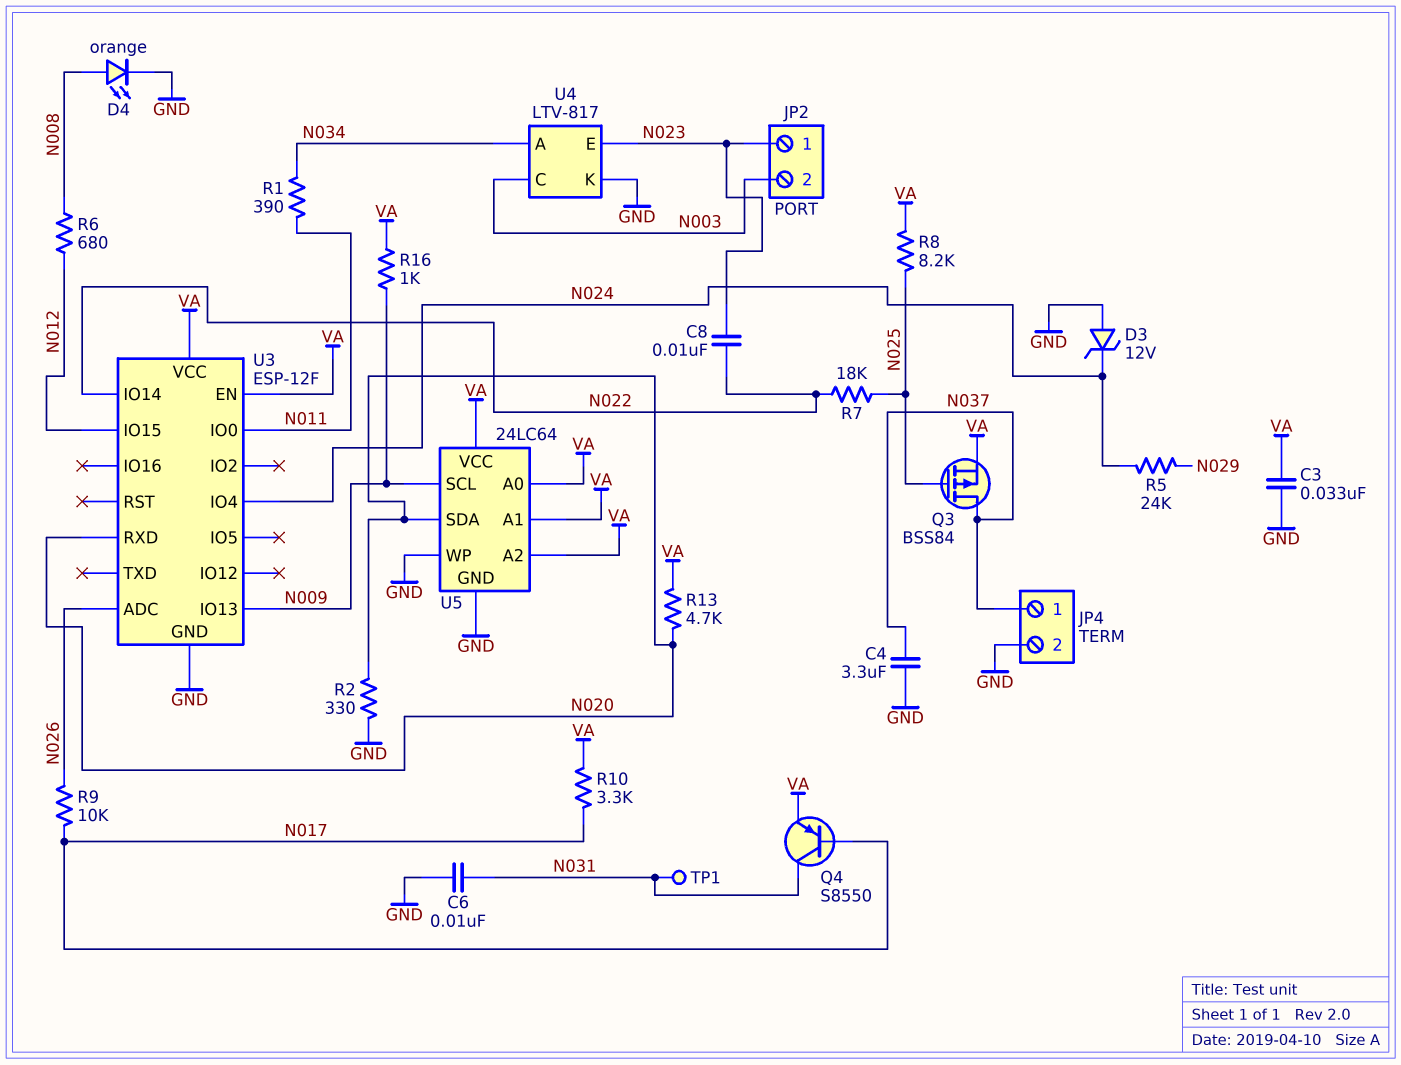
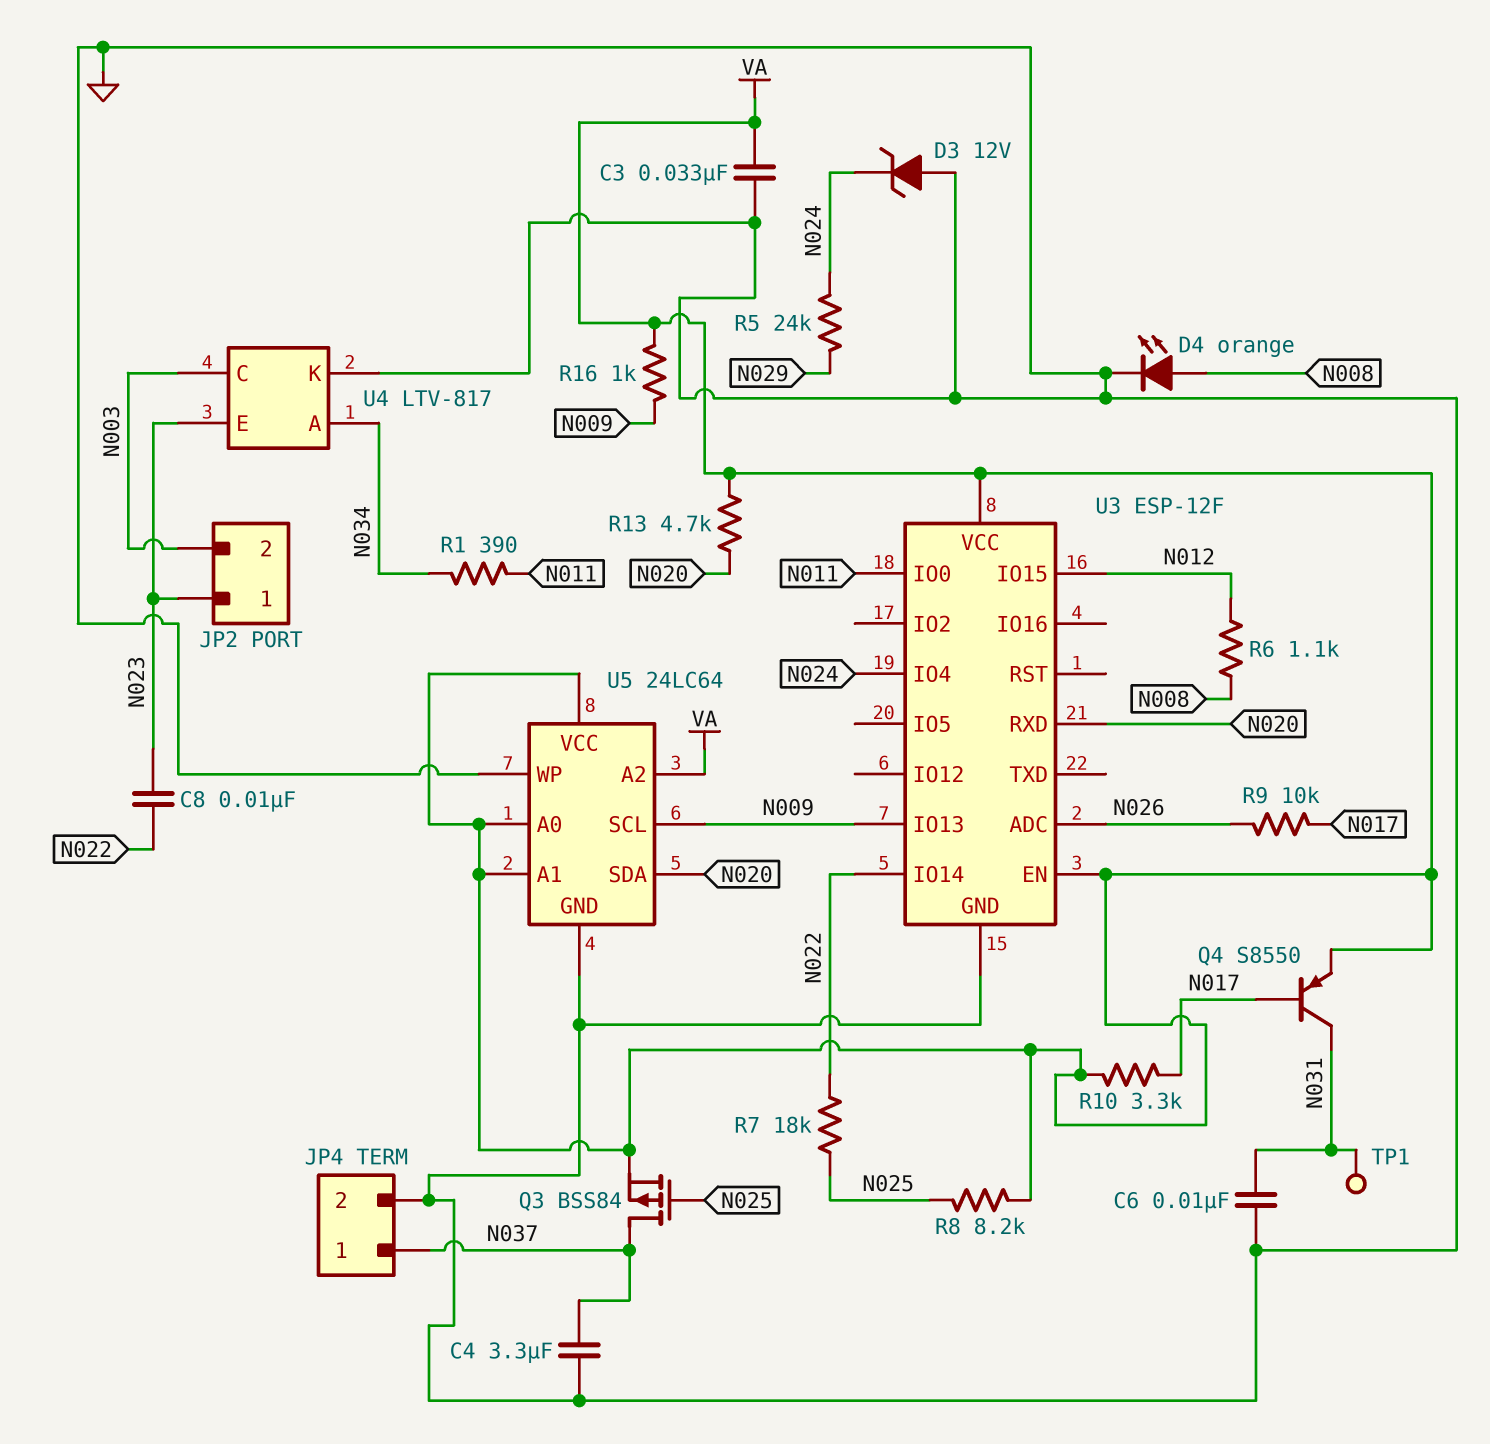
R2: 330 (GND, N020) -> none
R6: 680 (N008, N012) -> 1.1k (N008, N012)

